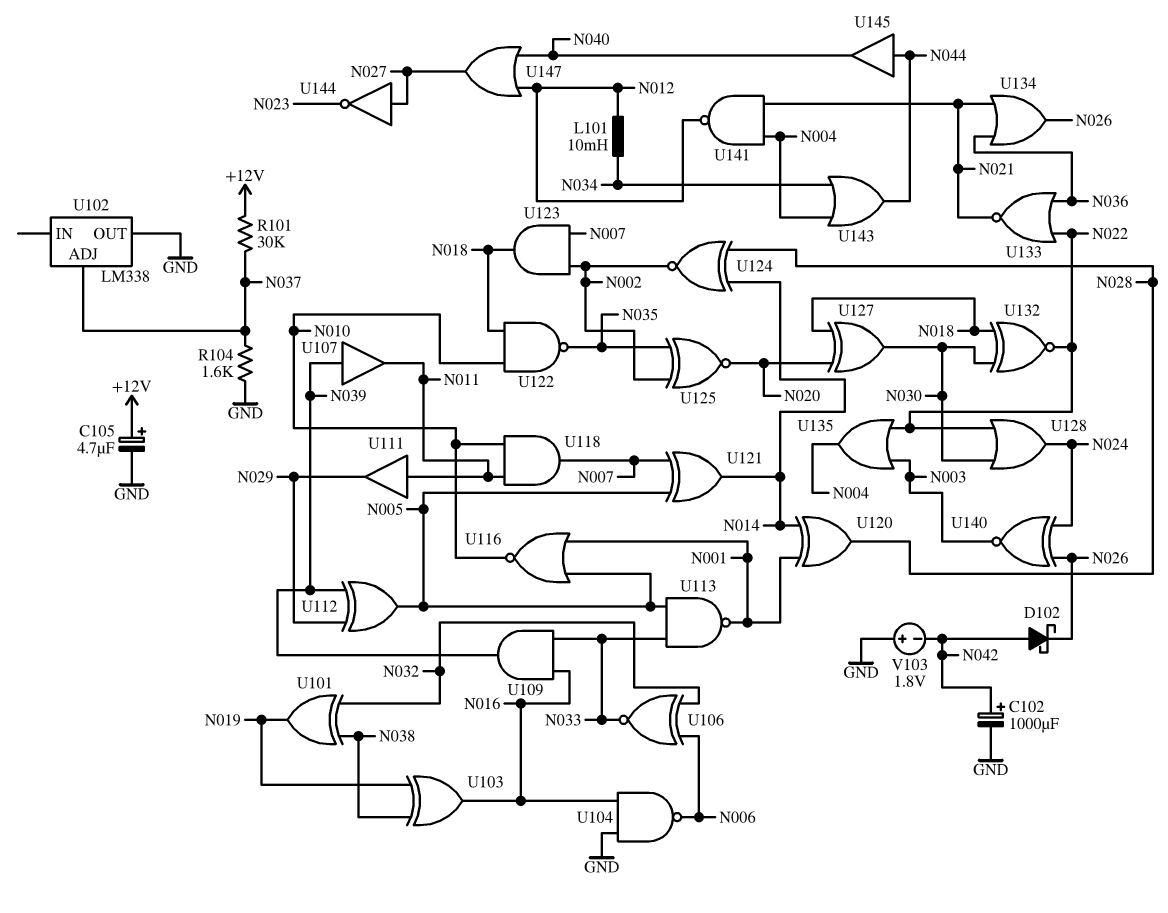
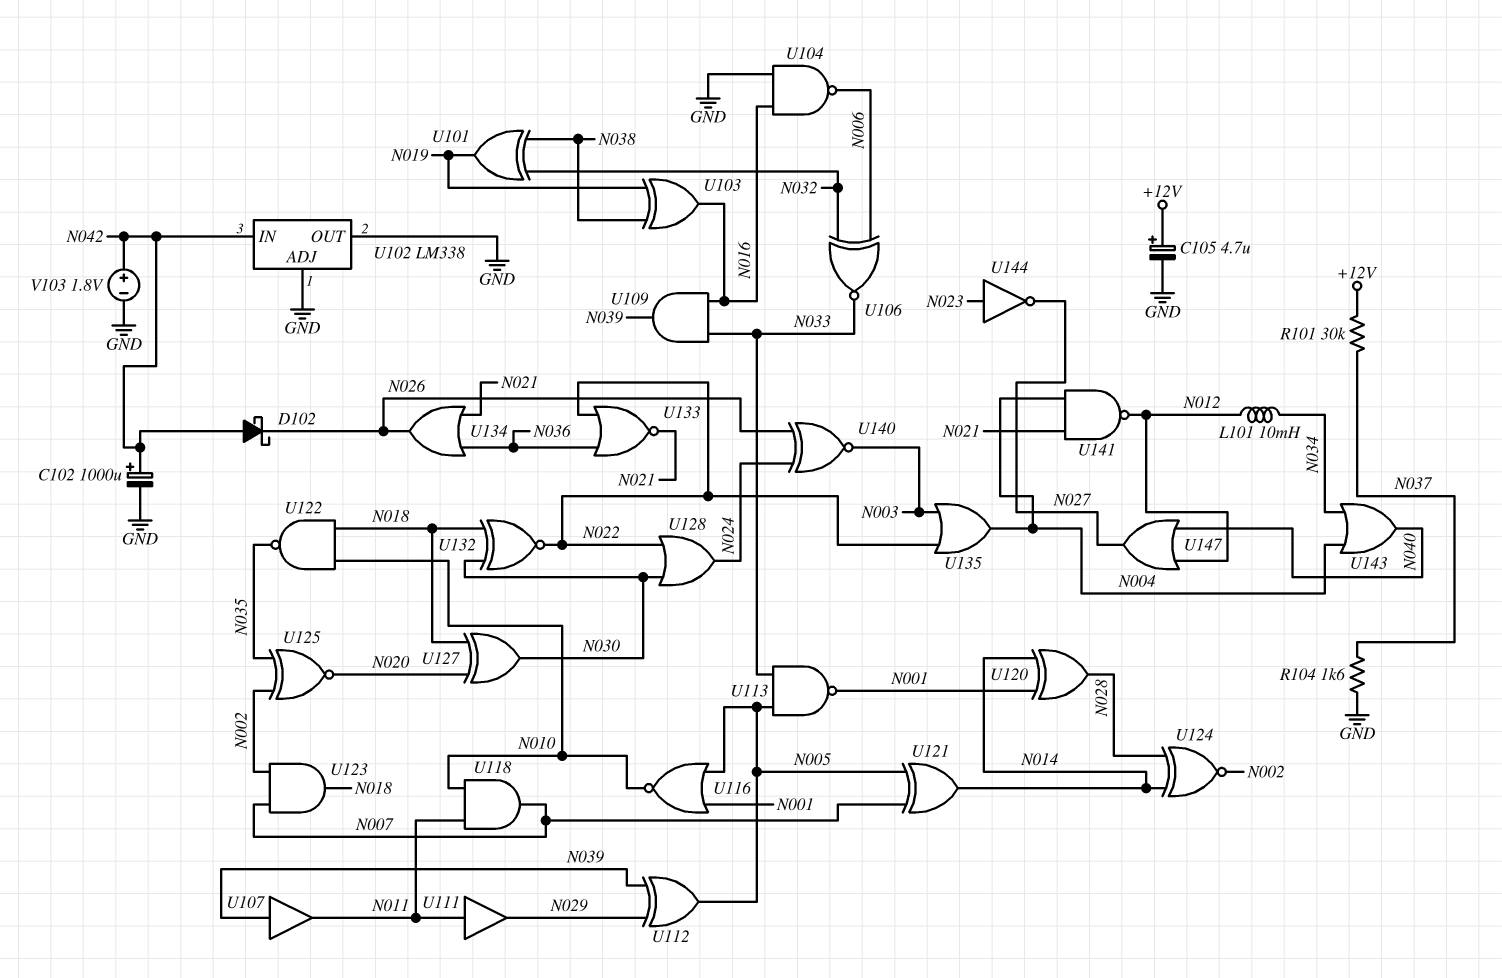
U102 pin ADJ: N037 -> GND
U102 pin IN: none -> N042
U143: OR (in N004, in N034, out N044) -> OR (in N004, in N034, out N040)
U144: NOT (in N027, out N023) -> NOT (in N023, out N027)
U145: buffer (in N044, out N040) -> none
V103: 1.8V (plus GND, minus N042) -> 1.8V (plus N042, minus GND)

